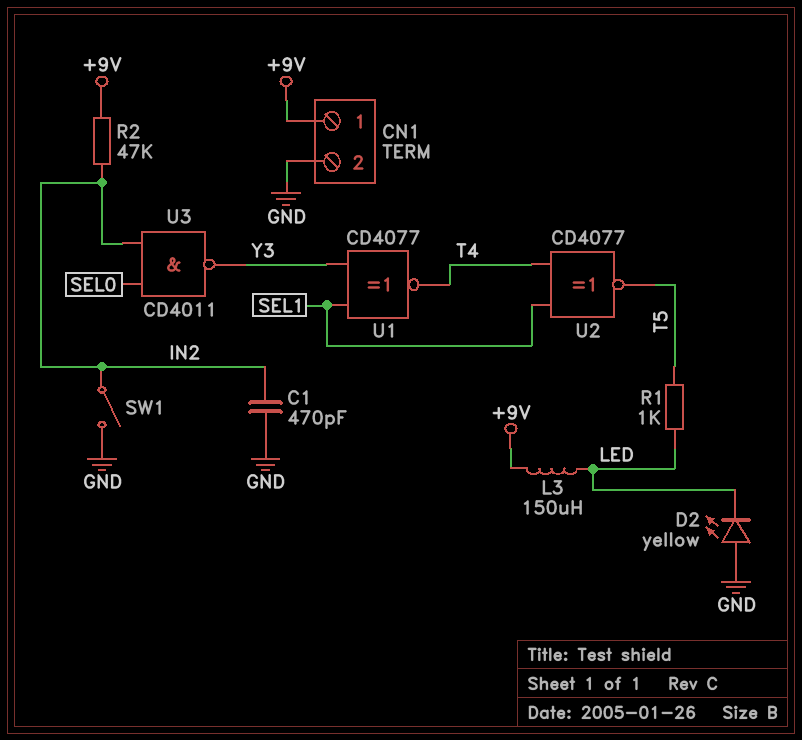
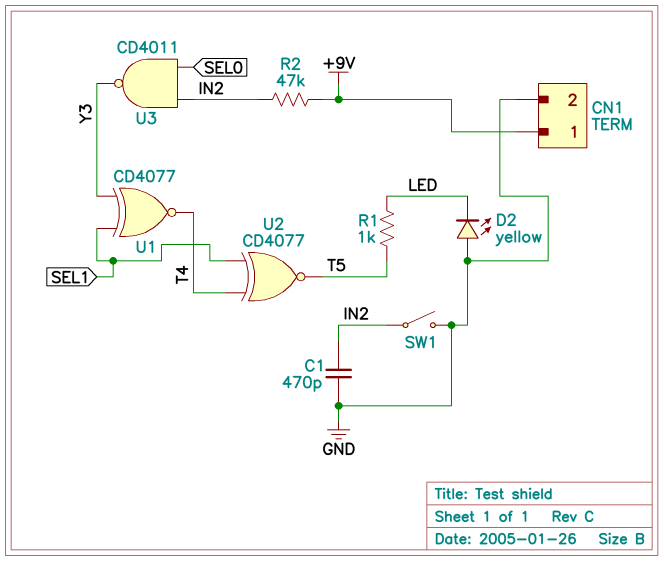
L3: 150uH (+9V, LED) -> none

